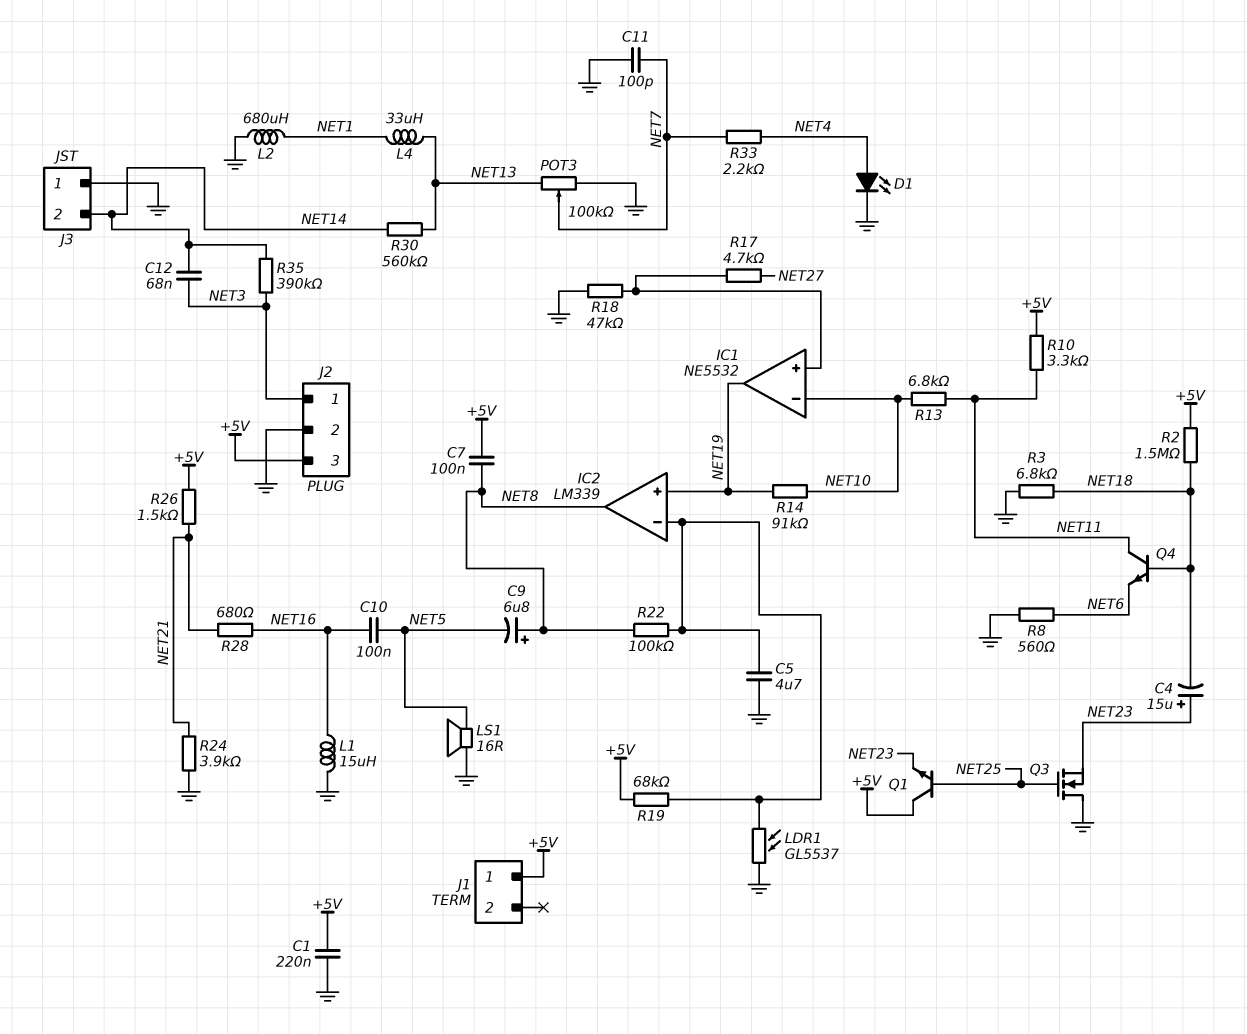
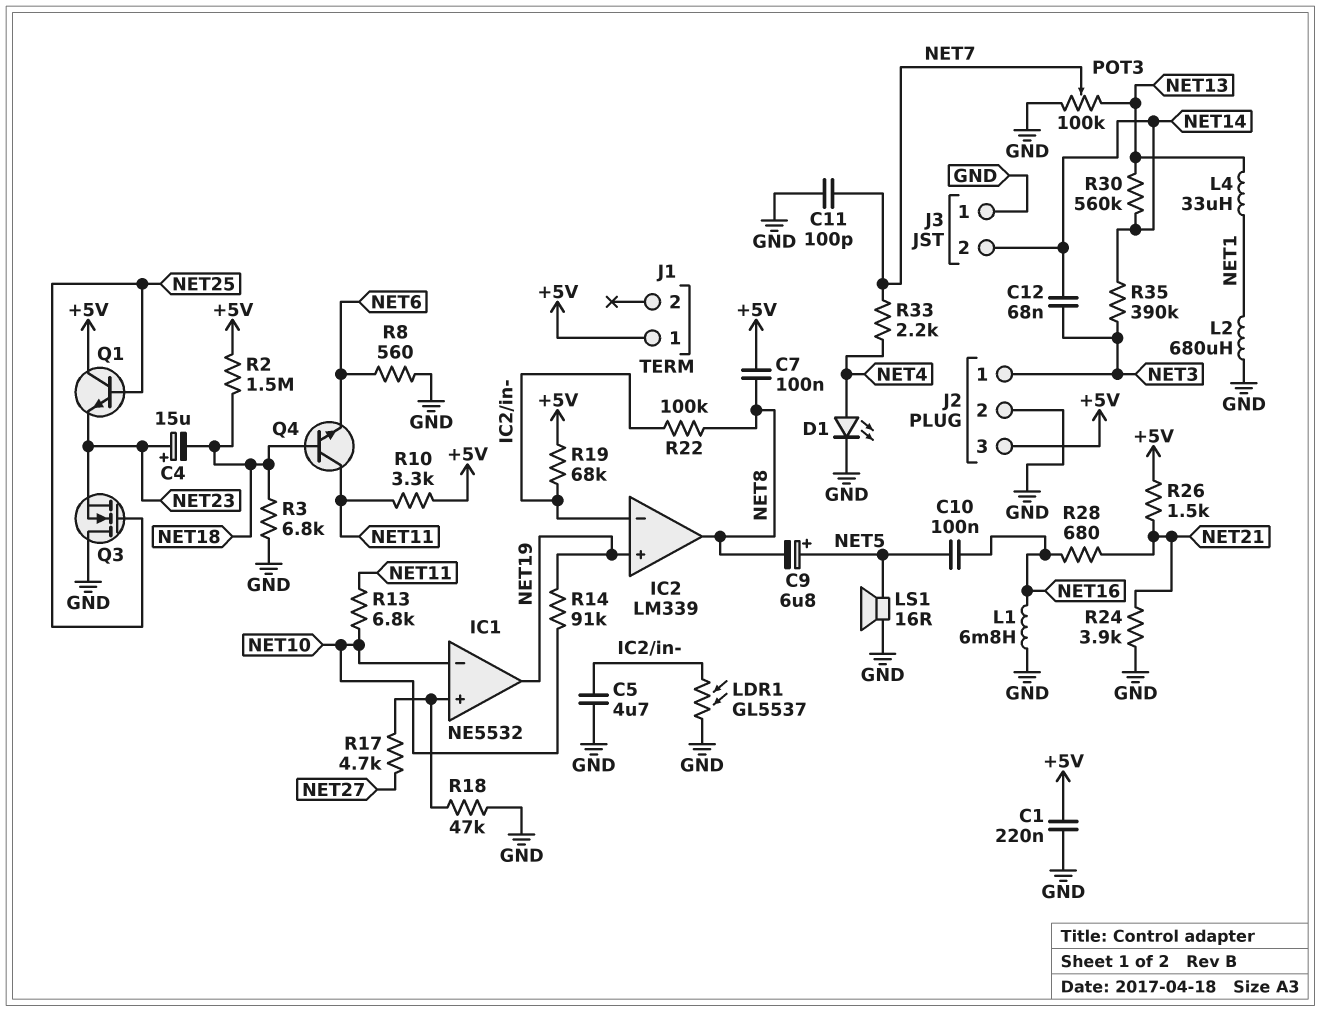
C9: 6.8uF (plus NET8, minus NET5) -> 6.8uF (plus NET5, minus NET8)
L1: 15uH (GND, NET16) -> 6.8mH (GND, NET16)

